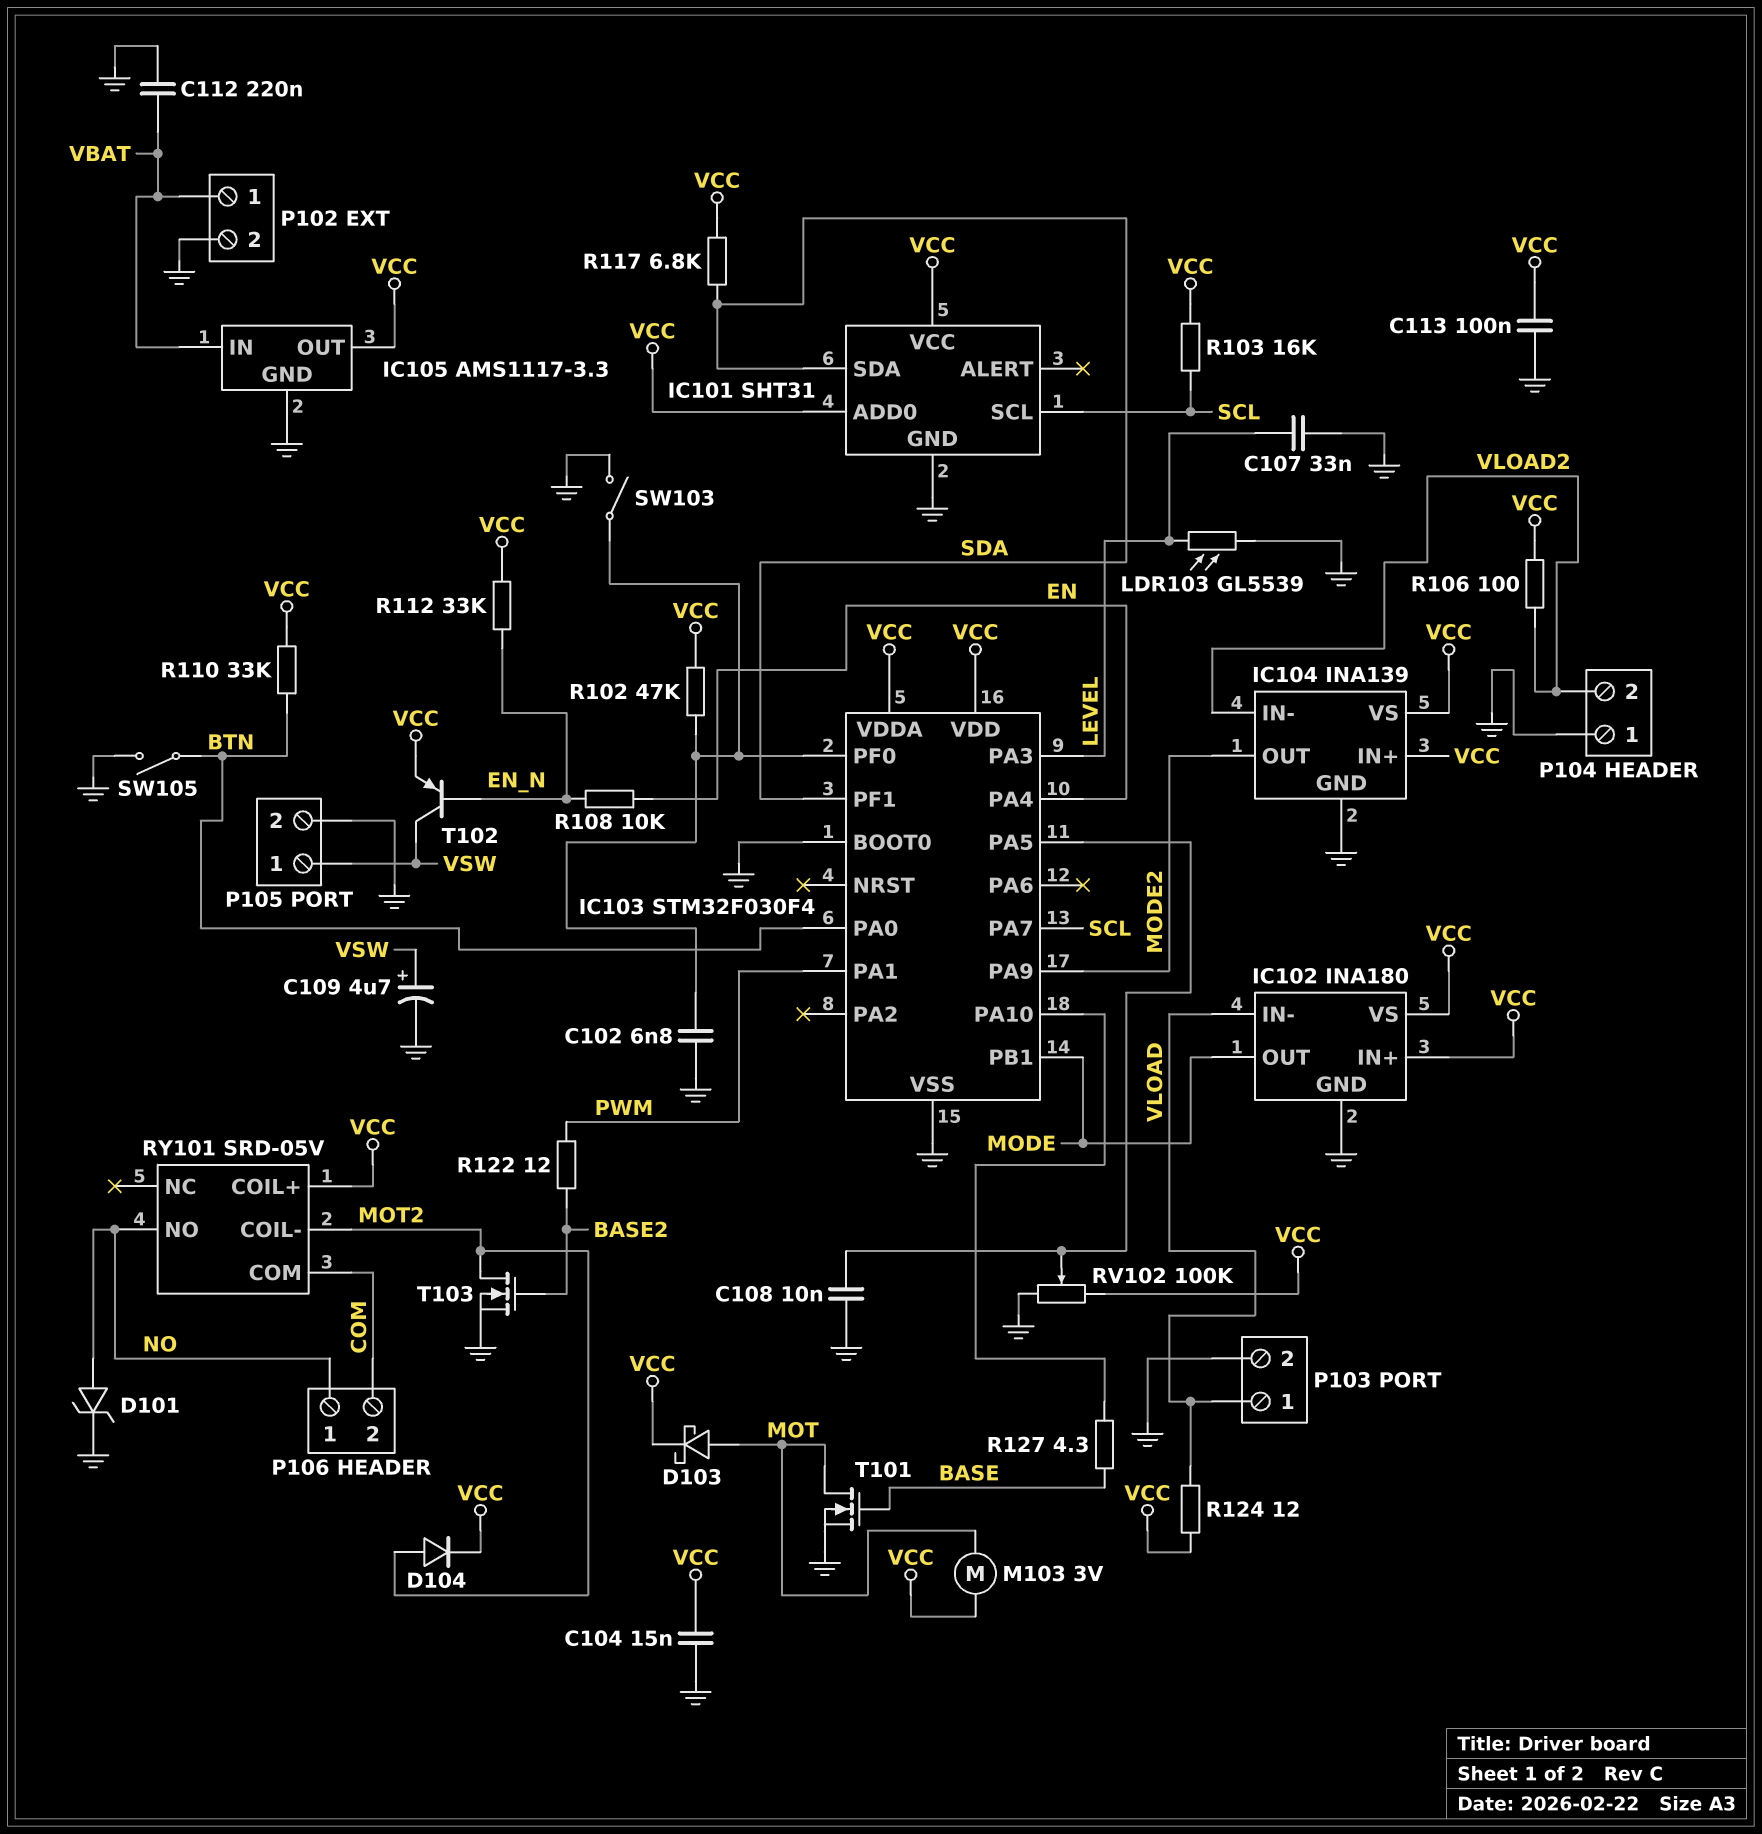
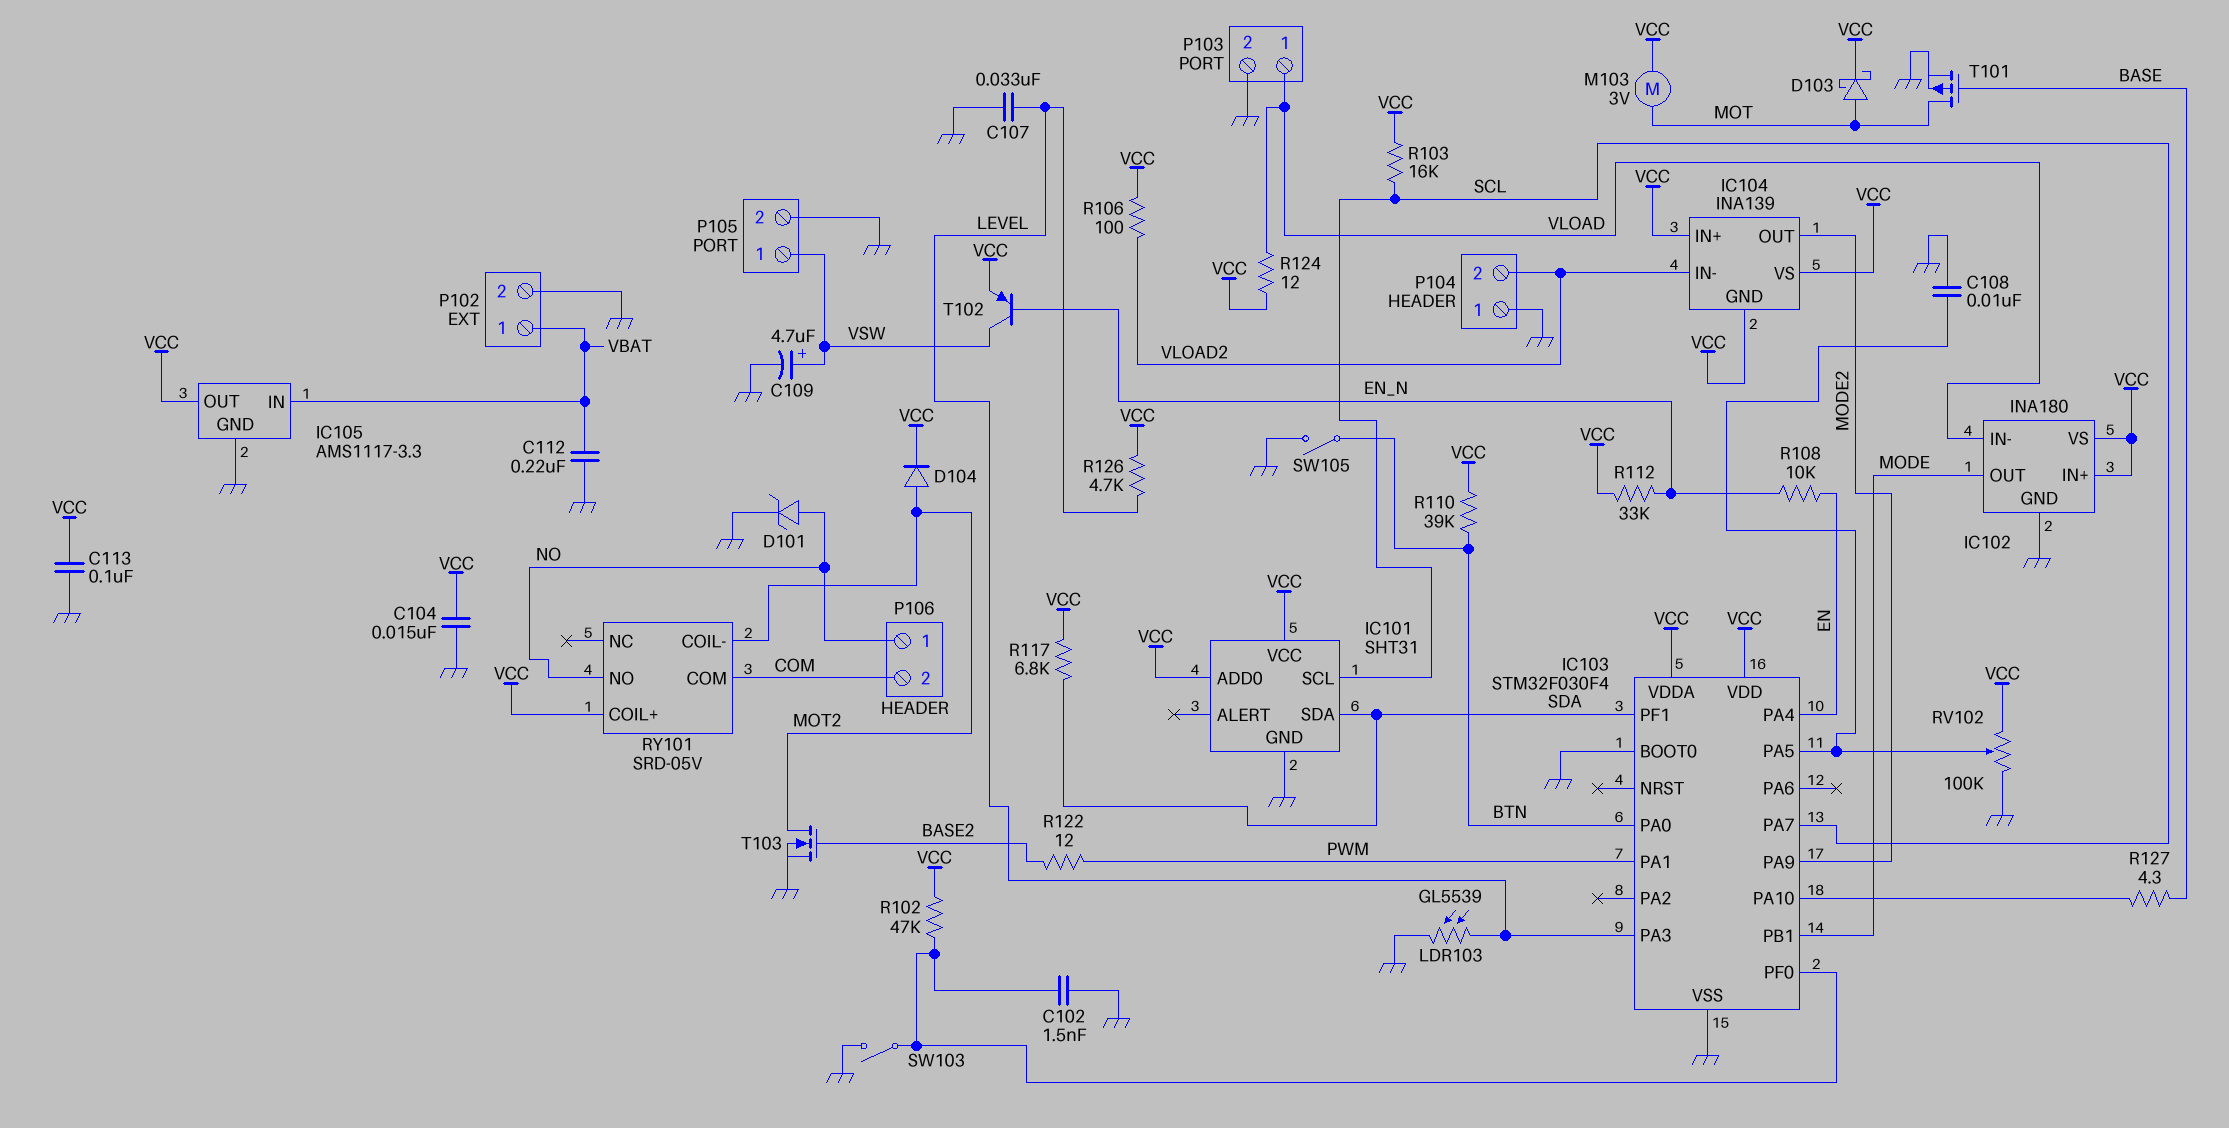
C102: 6.8nF (GND, IC103/PF0) -> 1.5nF (GND, IC103/PF0)
IC104 pin GND: GND -> VCC
R110: 33k (BTN, VCC) -> 39k (BTN, VCC)
R126: none -> 4.7k (LEVEL, VCC)
T101: NMOS (G BASE, D MOT, S GND) -> PMOS (G BASE, D MOT, S GND)

